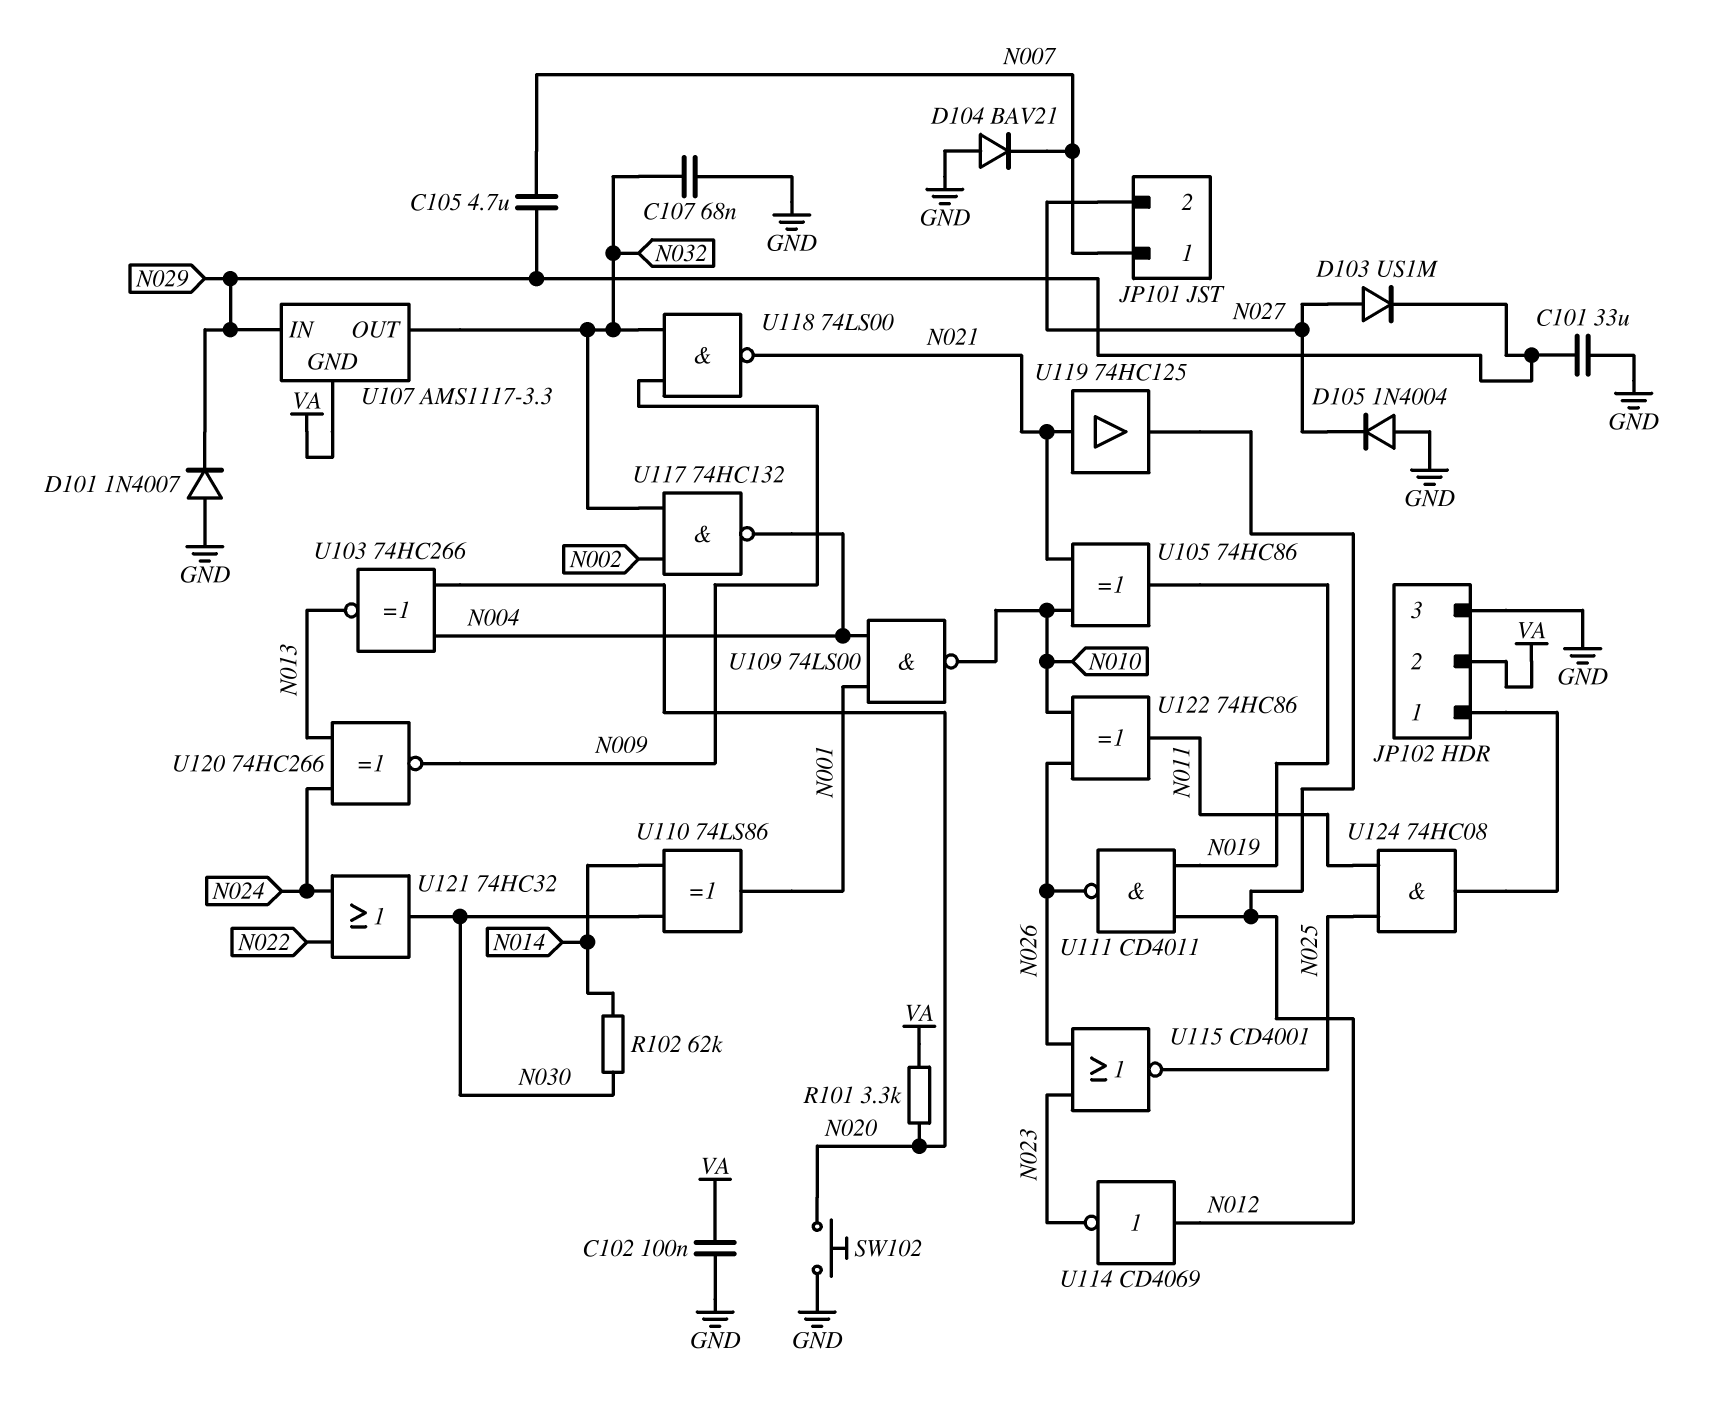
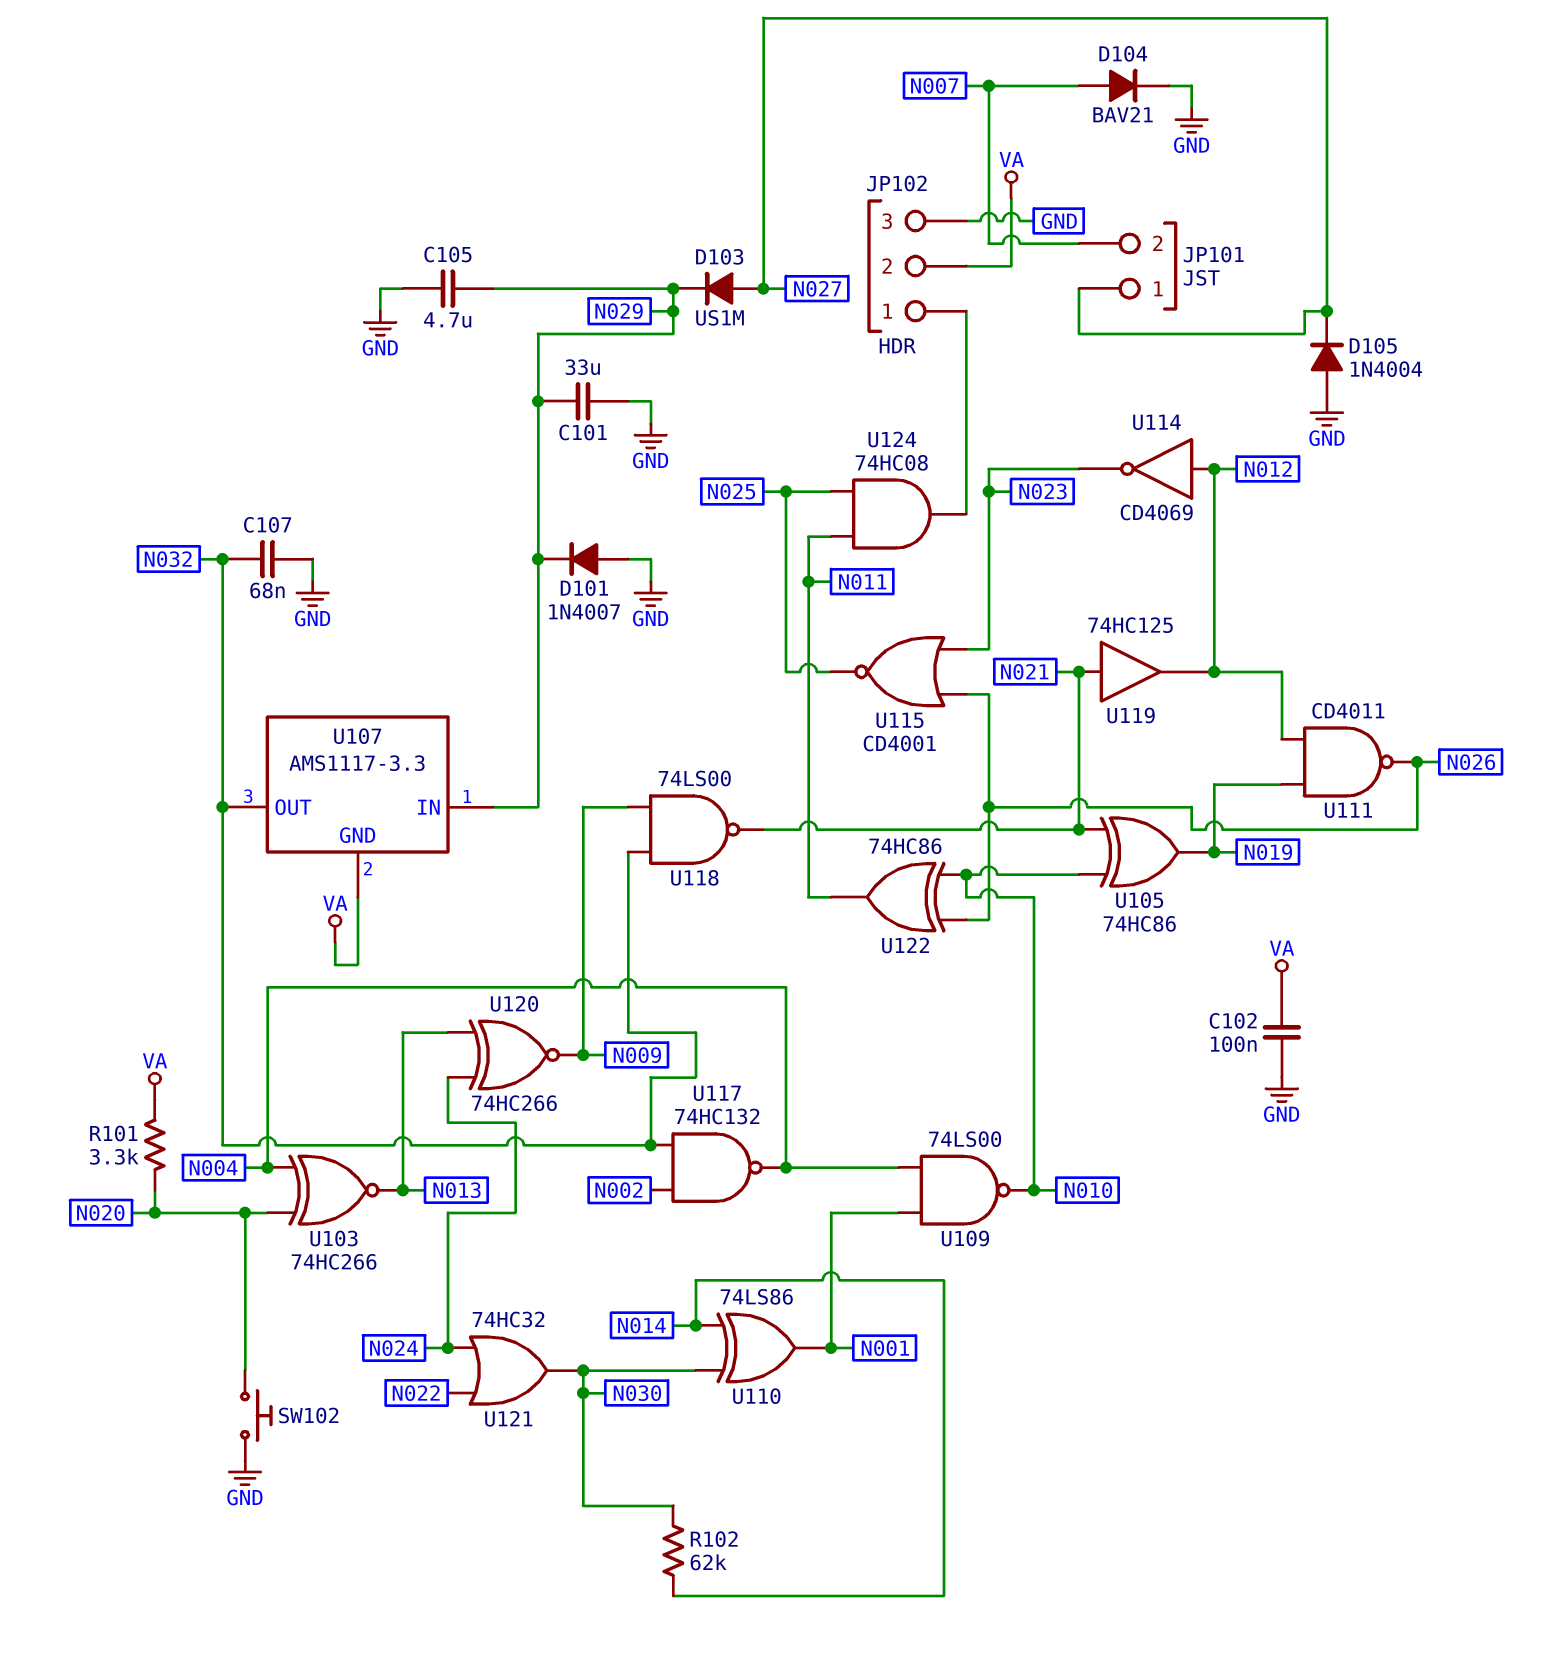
C105: 4.7uF (N007, N029) -> 4.7uF (GND, N029)
D104: diode BAV21 (A GND, K N007) -> diode BAV21 (A N007, K GND)
JP101 pin 1: N007 -> N027
JP101 pin 2: N027 -> N007

